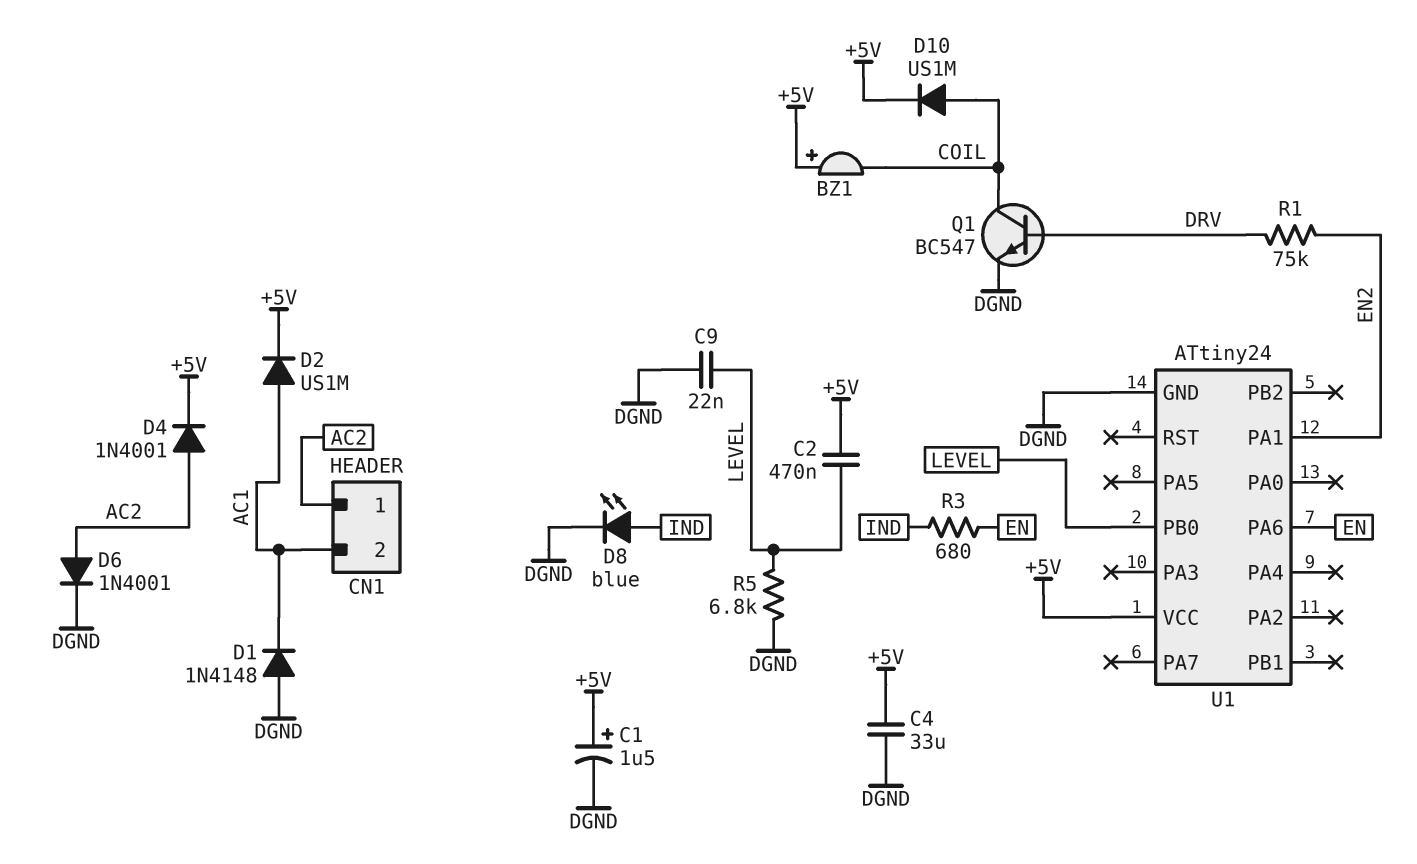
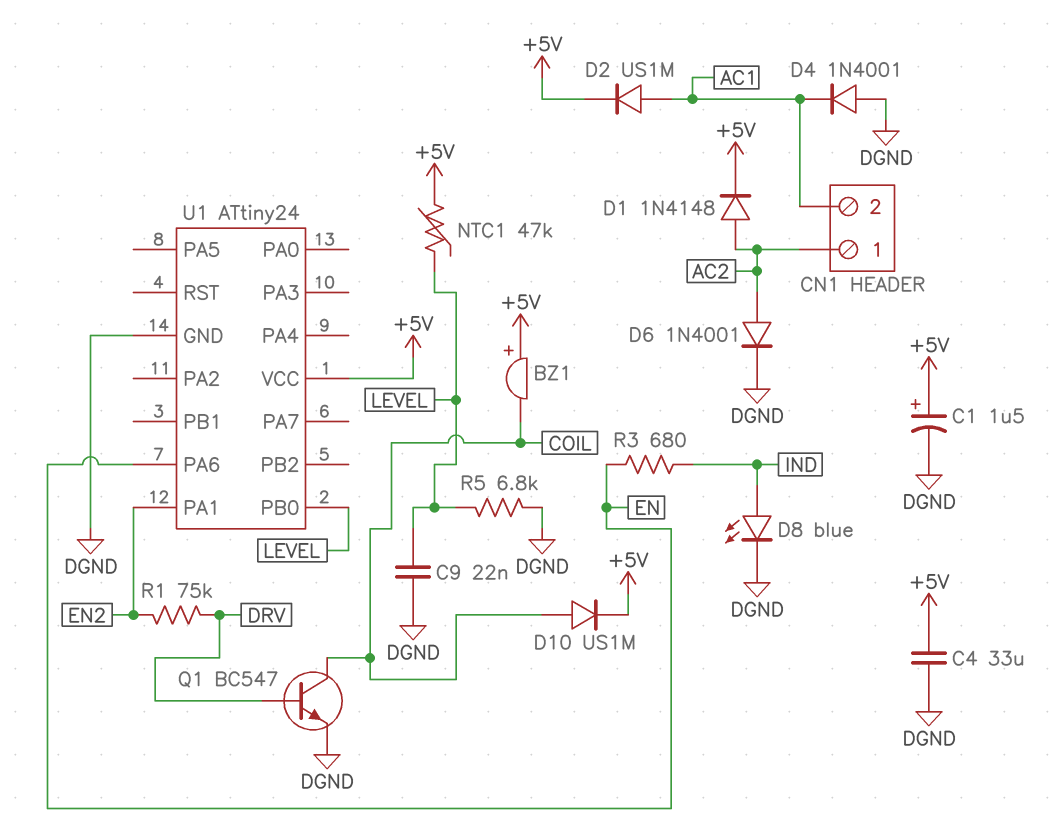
C2: 470nF (+5V, LEVEL) -> none
D1: diode 1N4148 (A DGND, K AC1) -> diode 1N4148 (A AC2, K +5V)
D4: diode 1N4001 (A AC2, K +5V) -> diode 1N4001 (A DGND, K AC1)
NTC1: none -> 47k (+5V, LEVEL)

